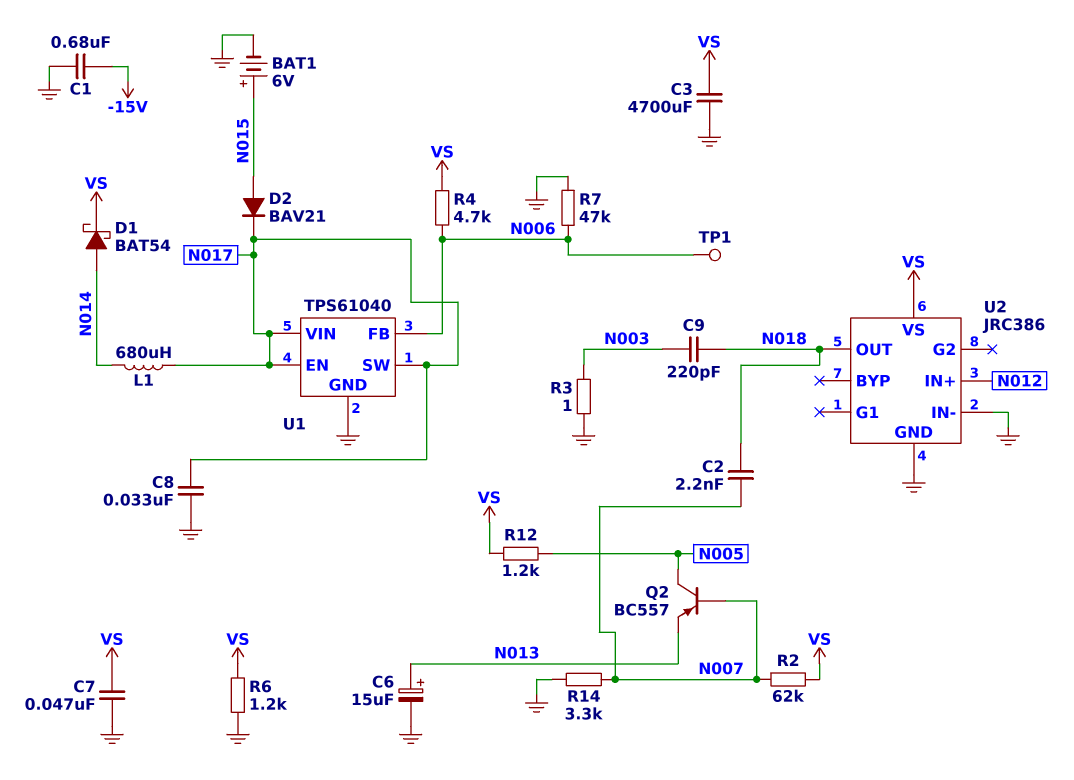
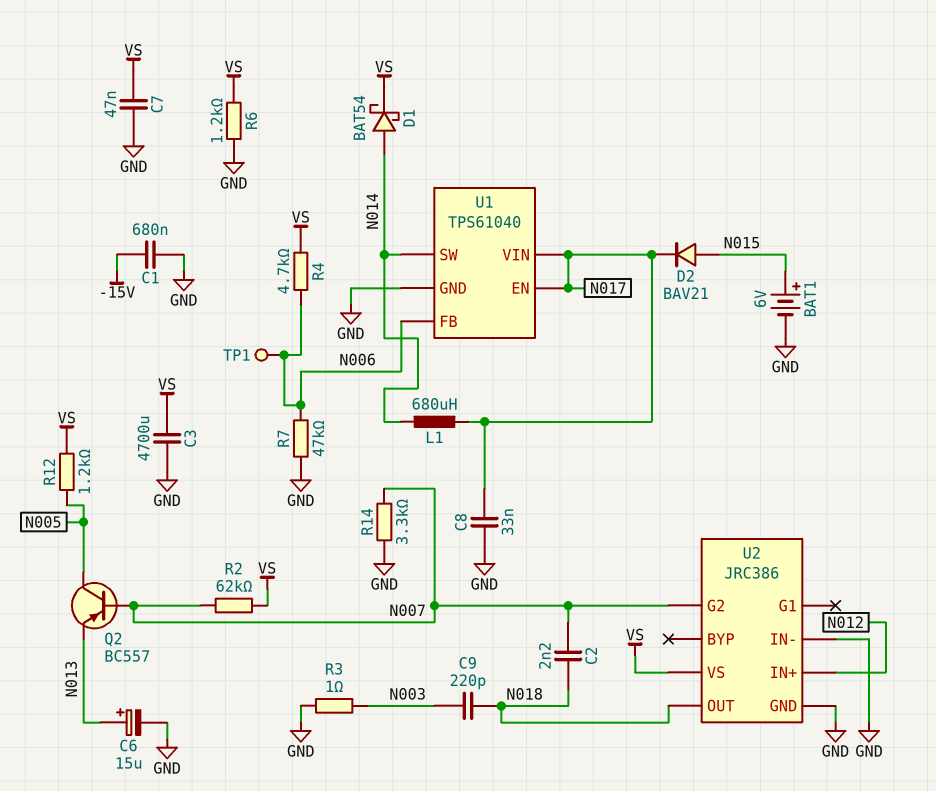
U1 pin SW: N017 -> N014
U2 pin G2: none -> N007

